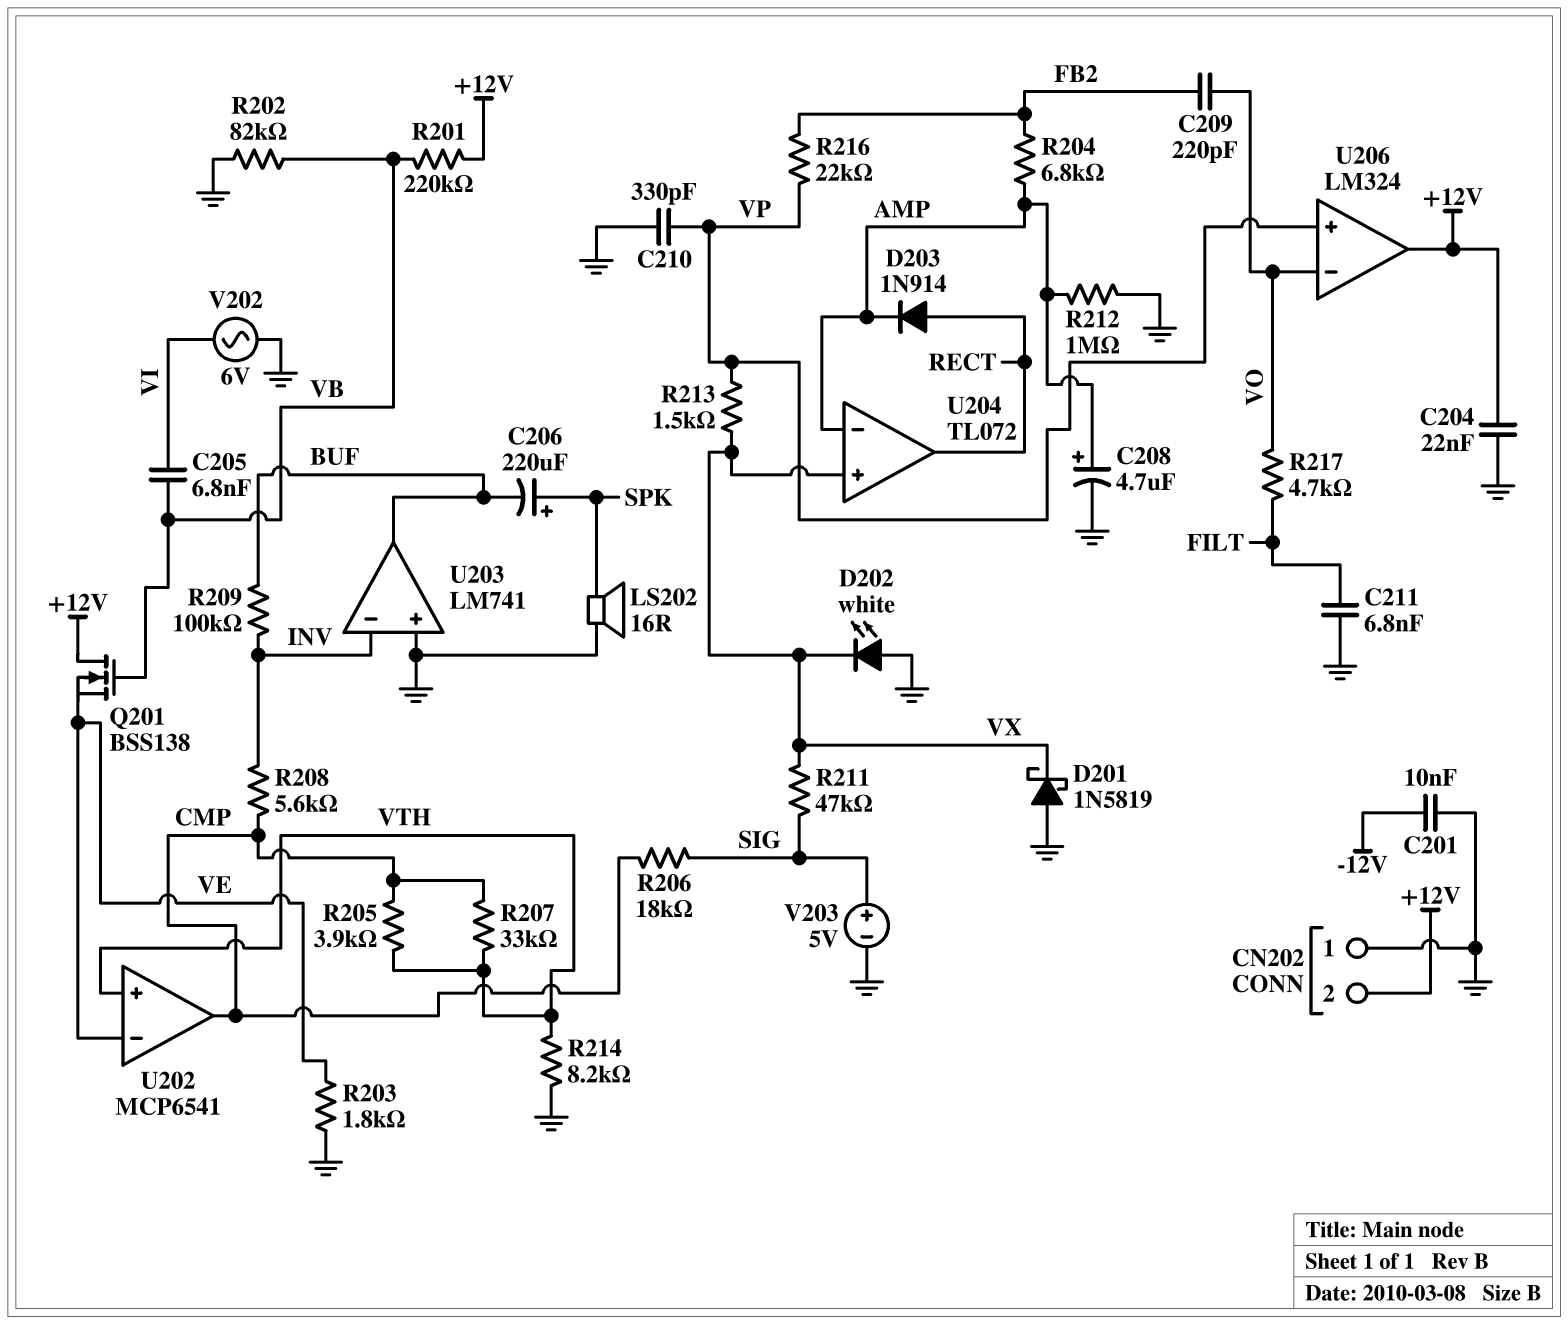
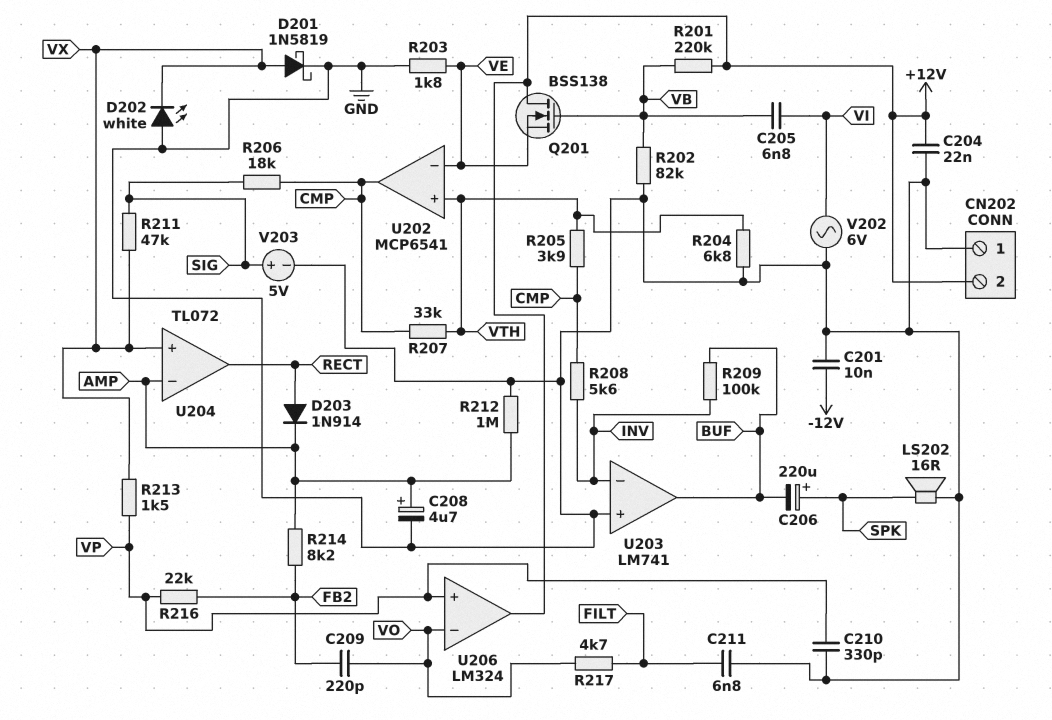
D201: schottky 1N5819 (A GND, K VX) -> schottky 1N5819 (A VX, K GND)
R204: 6.8k (AMP, FB2) -> 6.8k (GND, VTH)
R214: 8.2k (GND, VTH) -> 8.2k (AMP, FB2)

